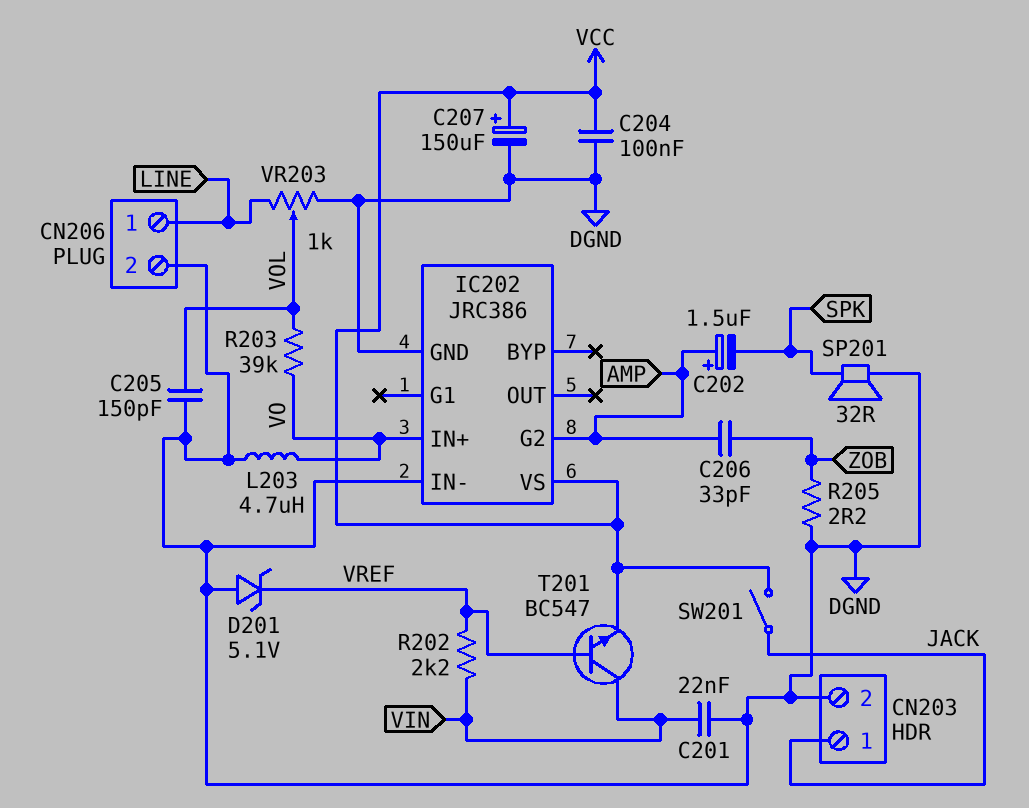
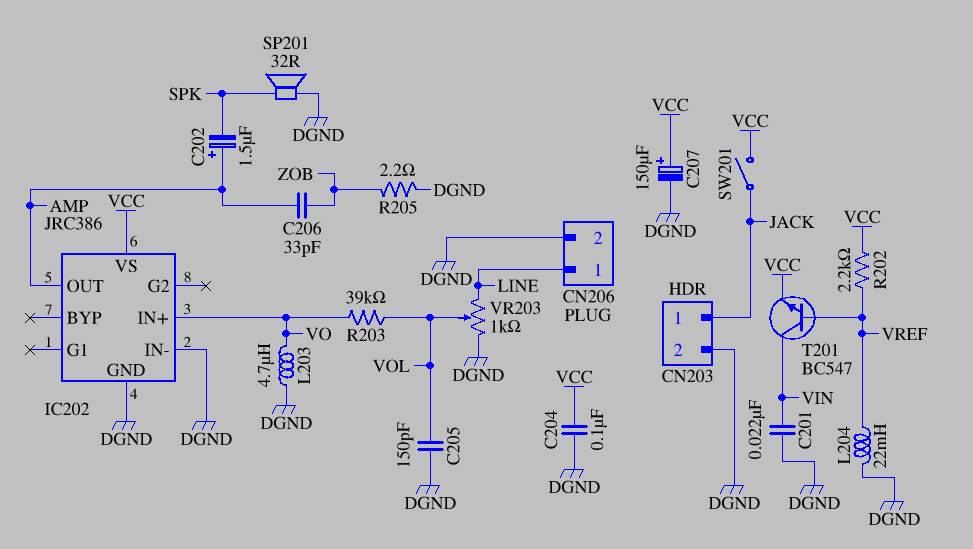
D201: zener 5.1V (A DGND, K VREF) -> none
IC202 pin G2: AMP -> none
IC202 pin OUT: none -> AMP
L204: none -> 22mH (DGND, VREF)
R202: 2.2k (VIN, VREF) -> 2.2k (VCC, VREF)

